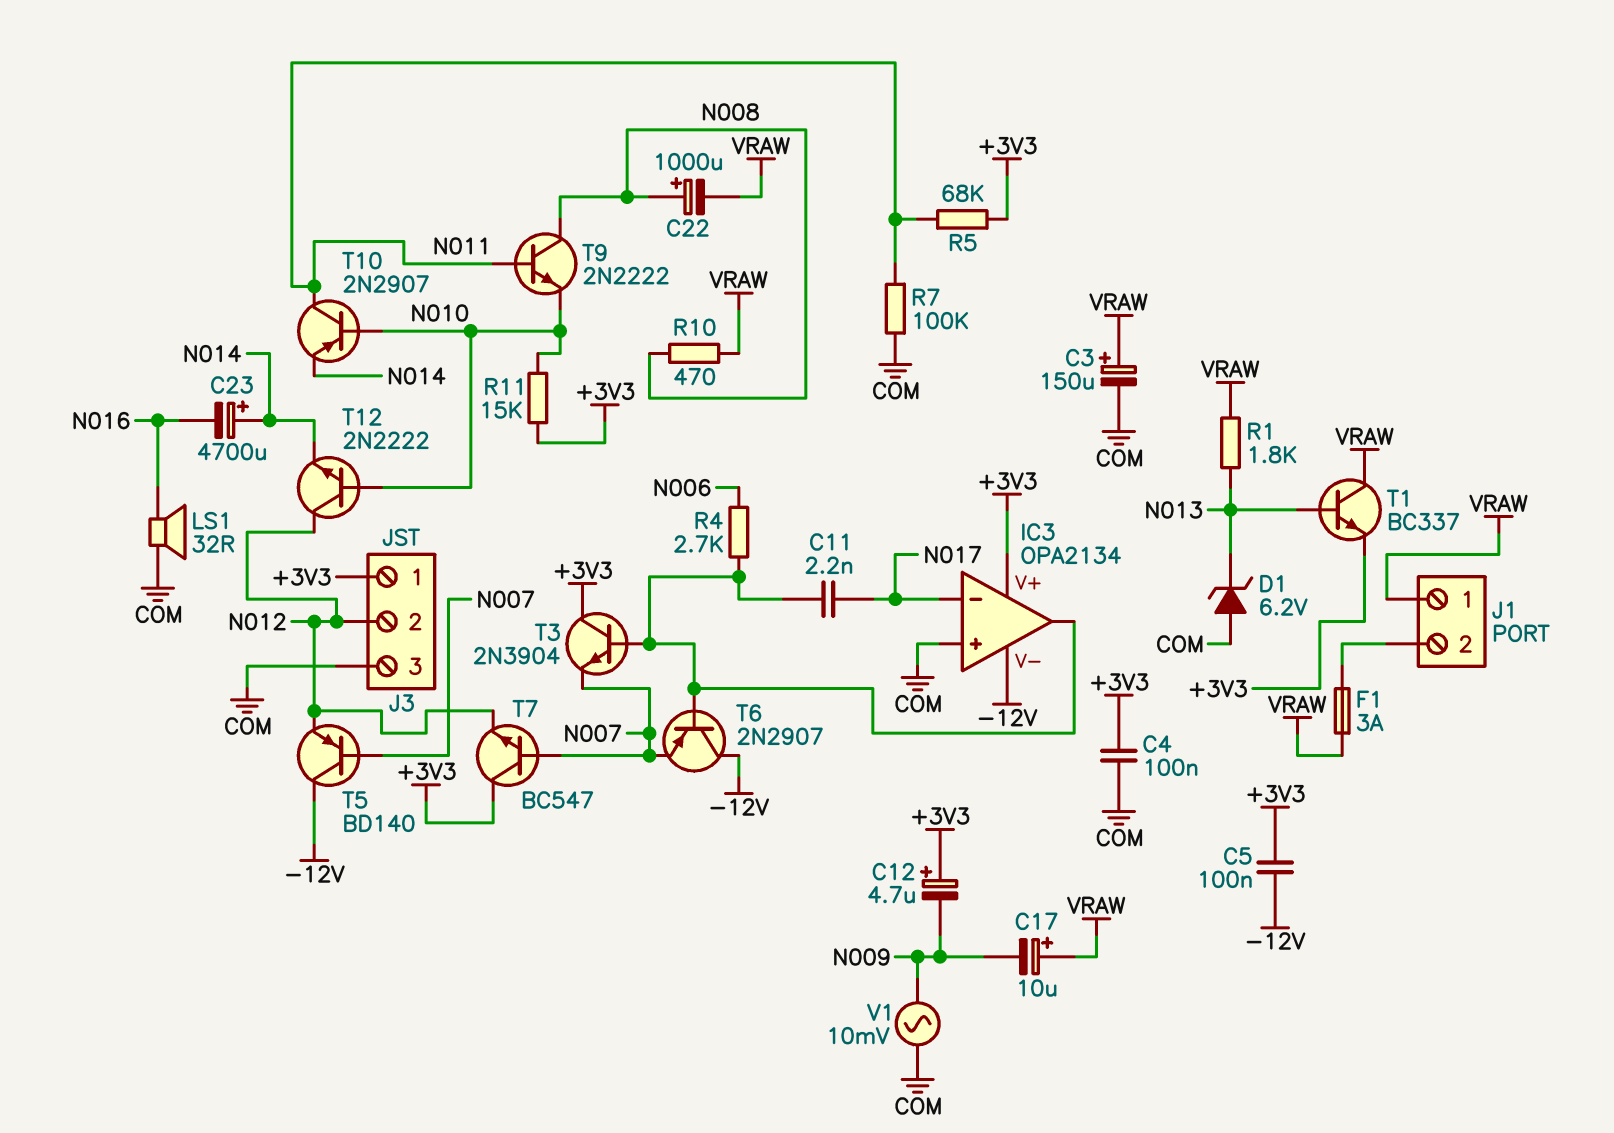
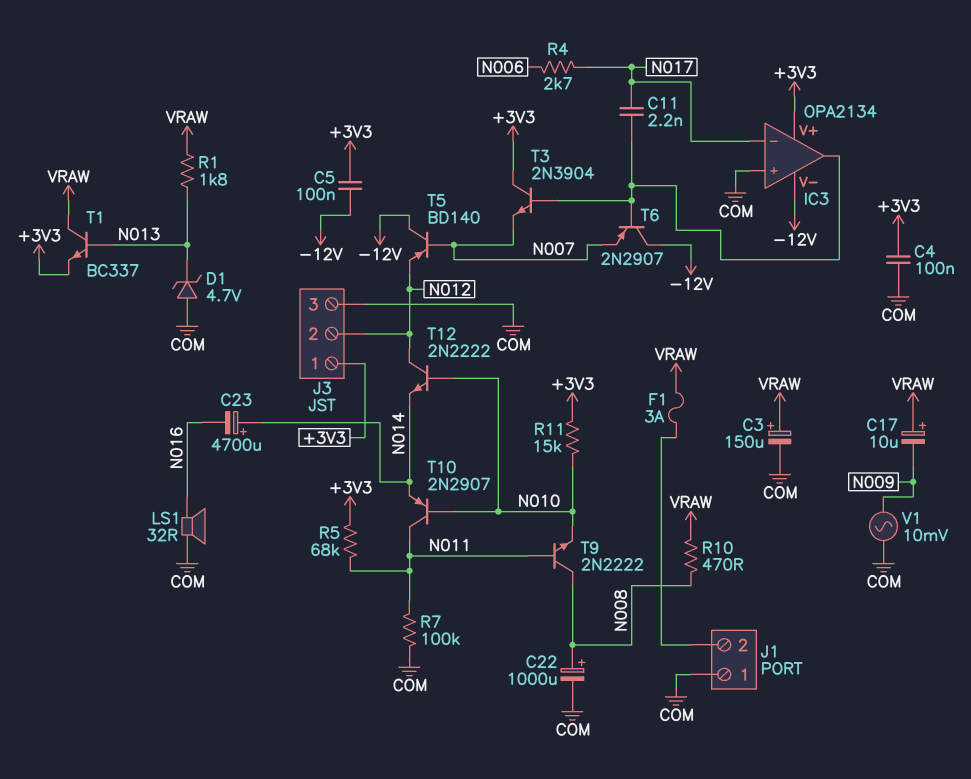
C12: 4.7uF (plus +3V3, minus N009) -> none
C22: 1000uF (plus N008, minus VRAW) -> 1000uF (plus N008, minus COM)
D1: zener 6.2V (A COM, K N013) -> zener 4.7V (A COM, K N013)
J1 pin 1: VRAW -> COM
R4: 2.7k (IC3/out, N006) -> 2.7k (N006, N017)
T7: NPN BC547 (B N007, C +3V3, E N012) -> none

